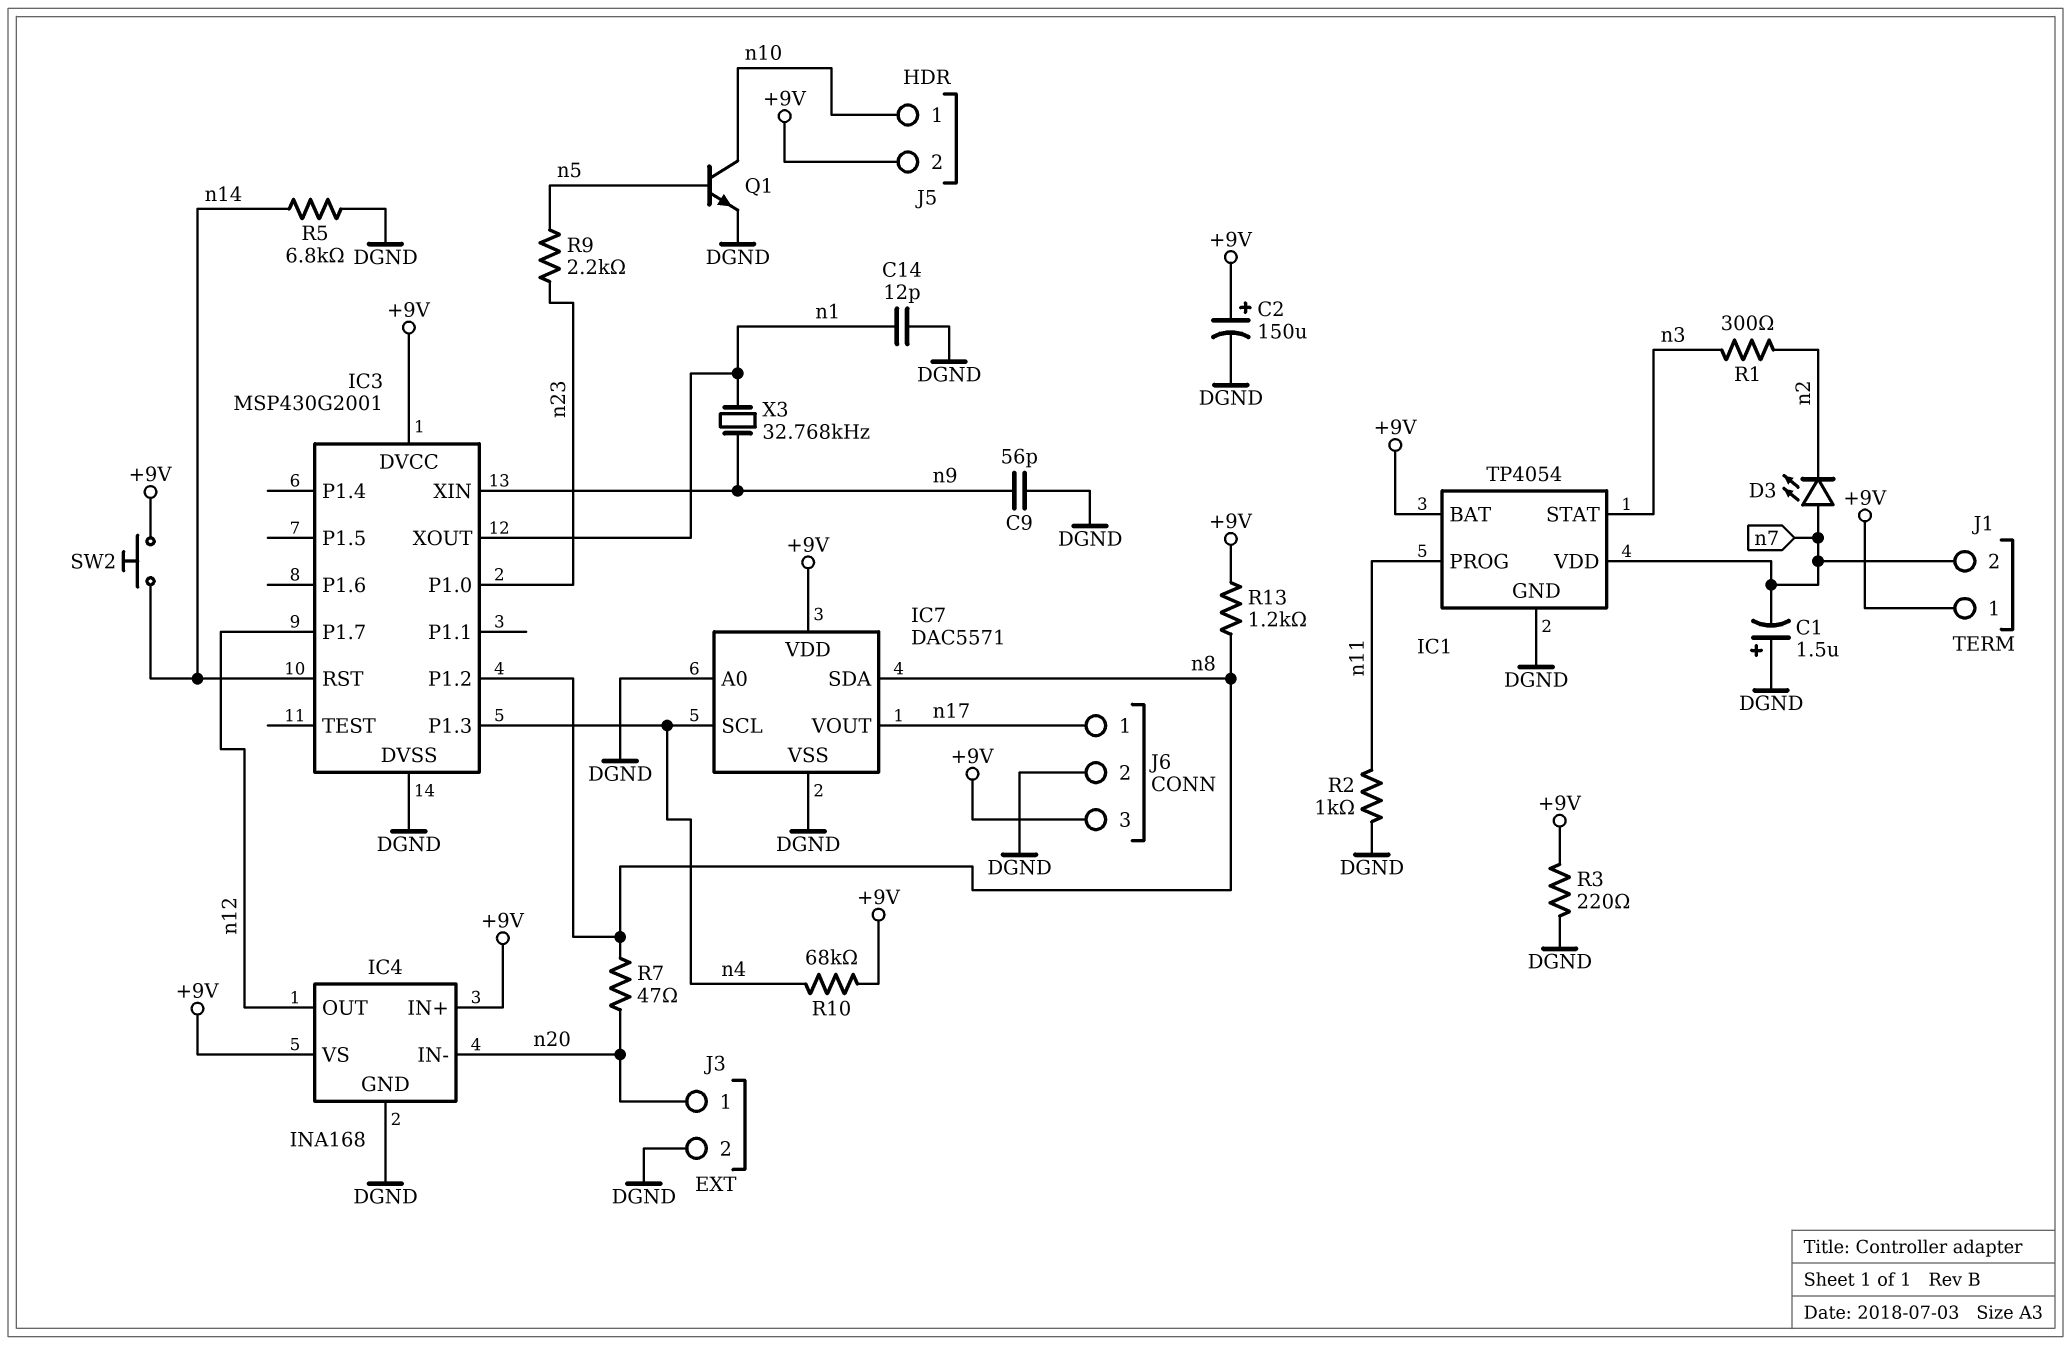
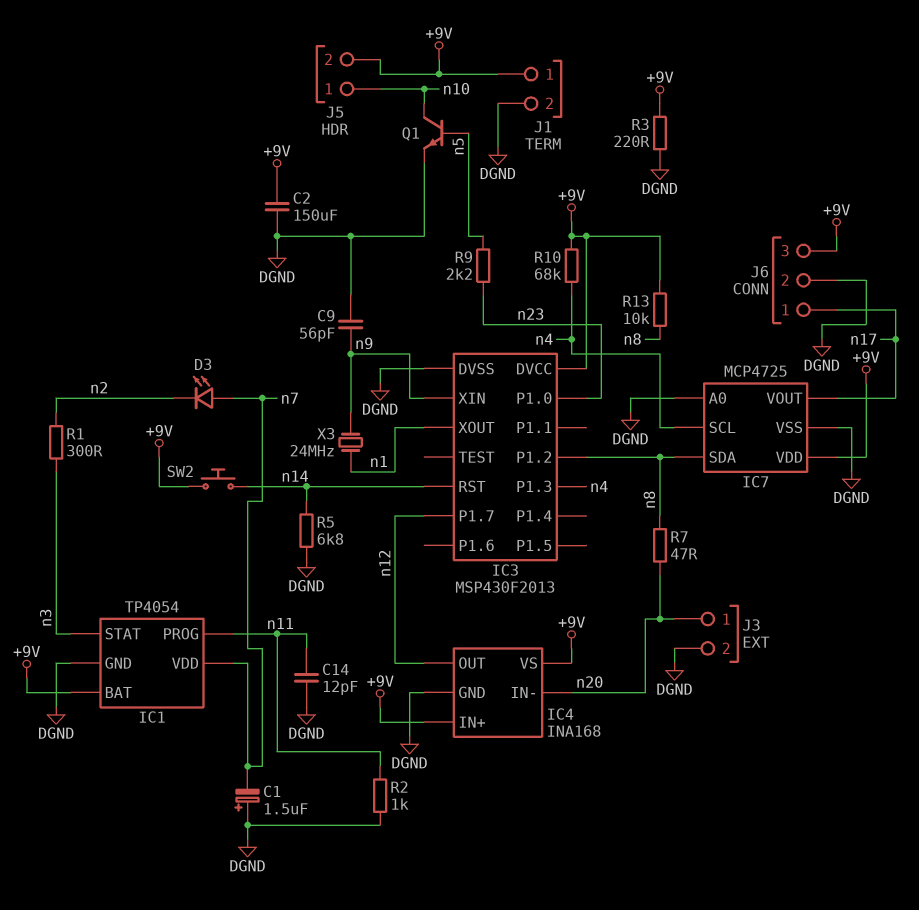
C2: 150uF (plus +9V, minus DGND) -> 150uF (+9V, DGND)
C14: 12pF (DGND, n1) -> 12pF (DGND, n11)
IC3: MSP430G2001 -> MSP430F2013
IC7: DAC5571 -> MCP4725
J1 pin 2: n7 -> DGND
R13: 1.2k (+9V, n8) -> 10k (+9V, n8)
X3: 32.768kHz (n1, n9) -> 24MHz (n1, n9)

